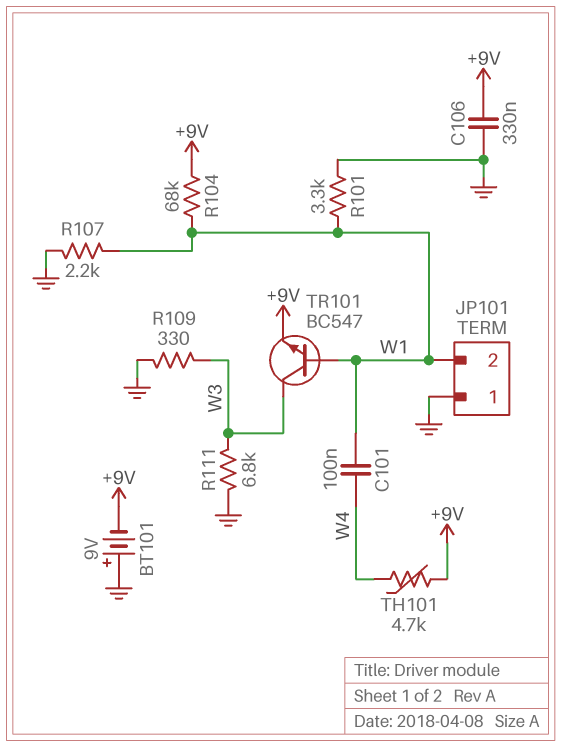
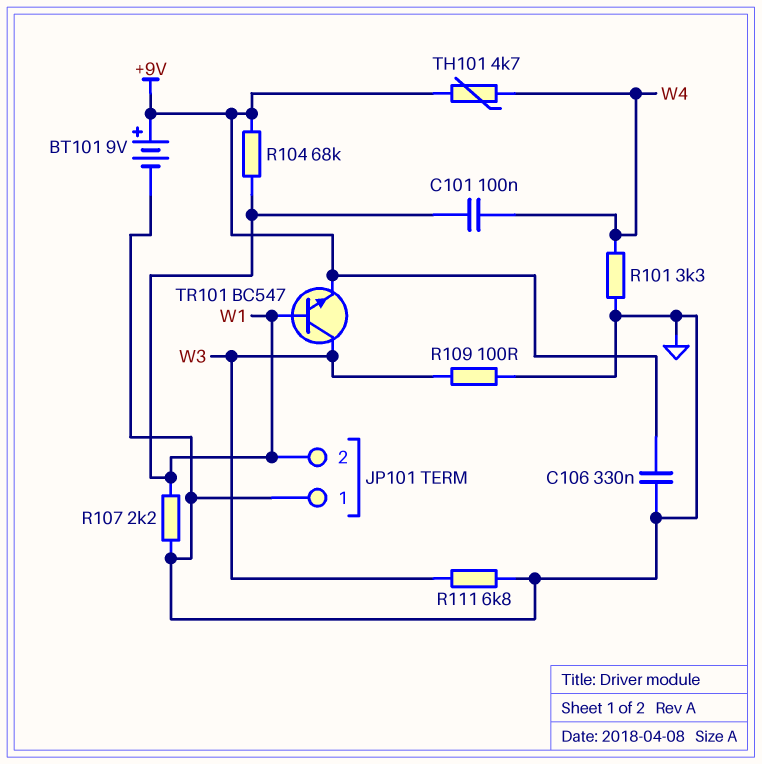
BT101: 9V (plus GND, minus +9V) -> 9V (plus +9V, minus GND)
R101: 3.3k (GND, W1) -> 3.3k (GND, W4)
R109: 330 (GND, W3) -> 100 (GND, W3)

